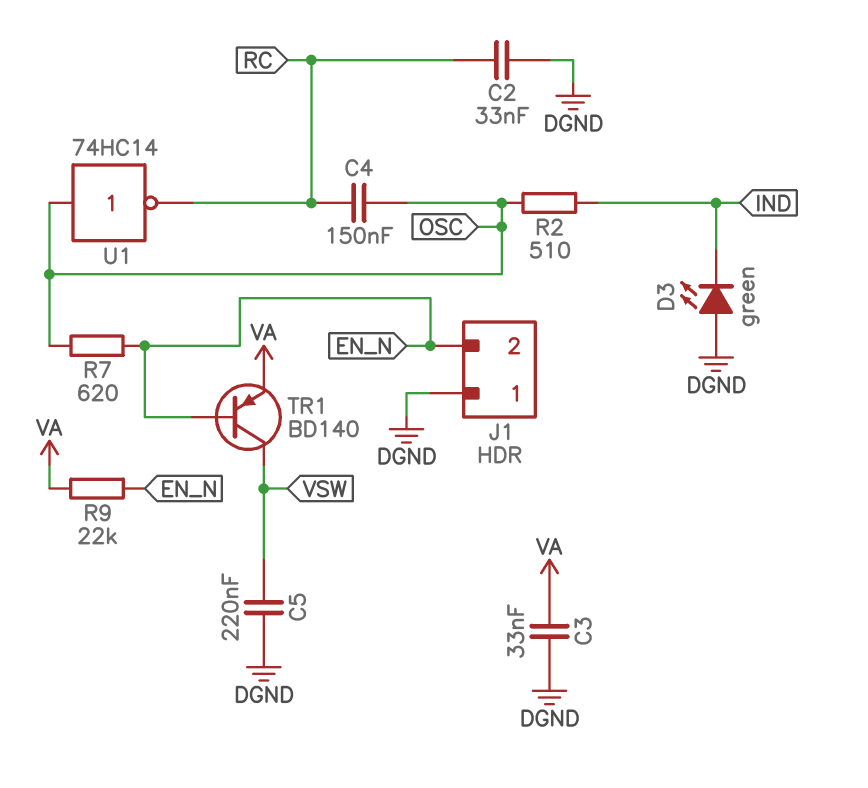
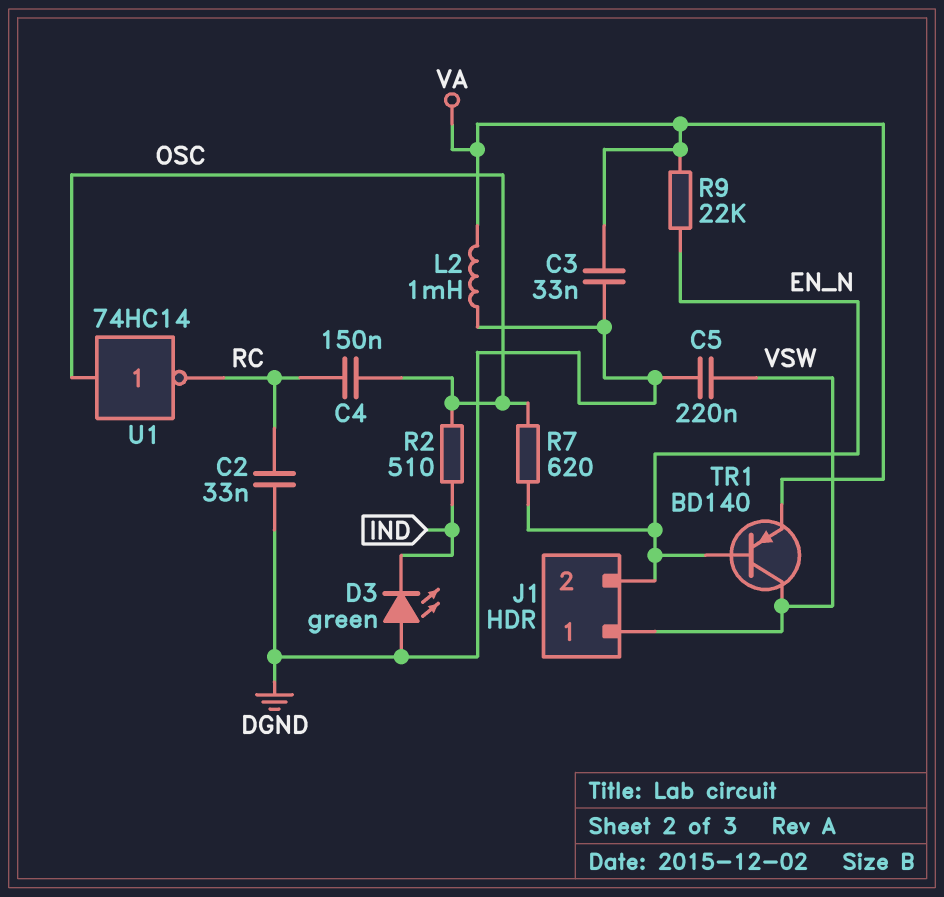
J1 pin 1: DGND -> VSW
L2: none -> 1mH (DGND, VA)

